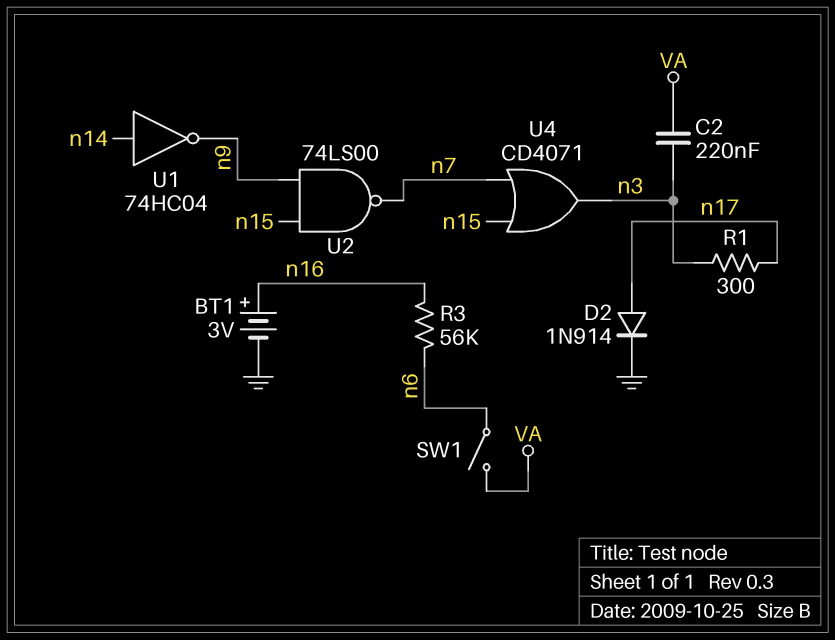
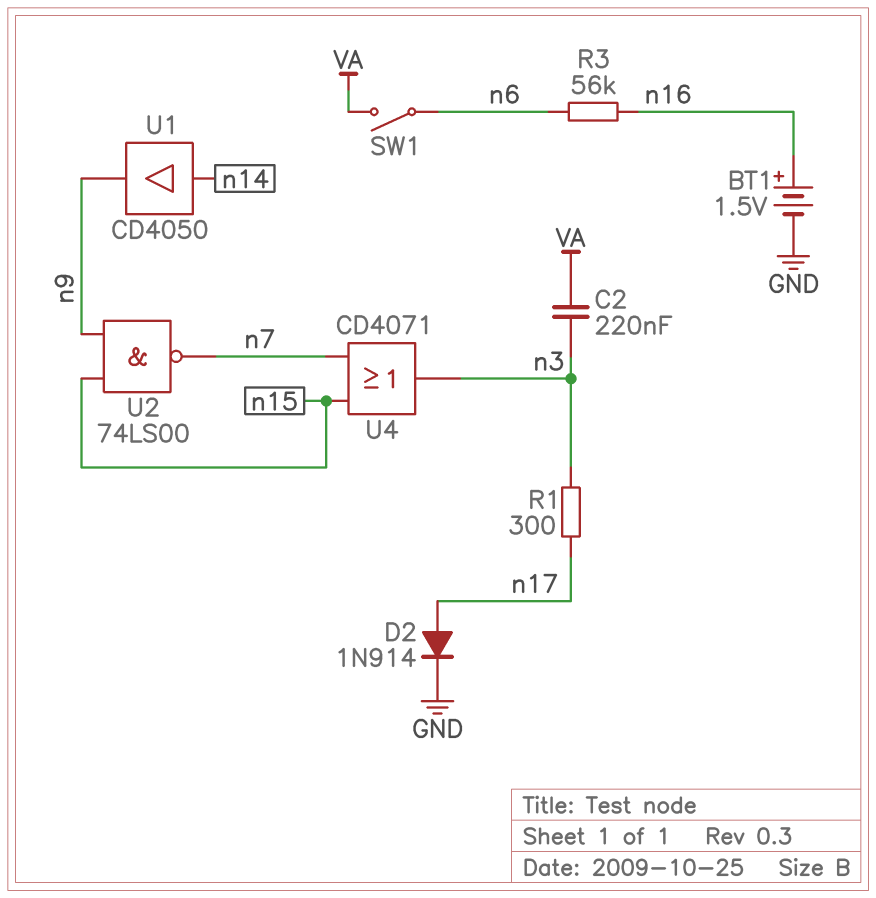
BT1: 3V (plus n16, minus GND) -> 1.5V (plus n16, minus GND)
U1: NOT 74HC04 (in n14, out n9) -> buffer CD4050 (in n14, out n9)

